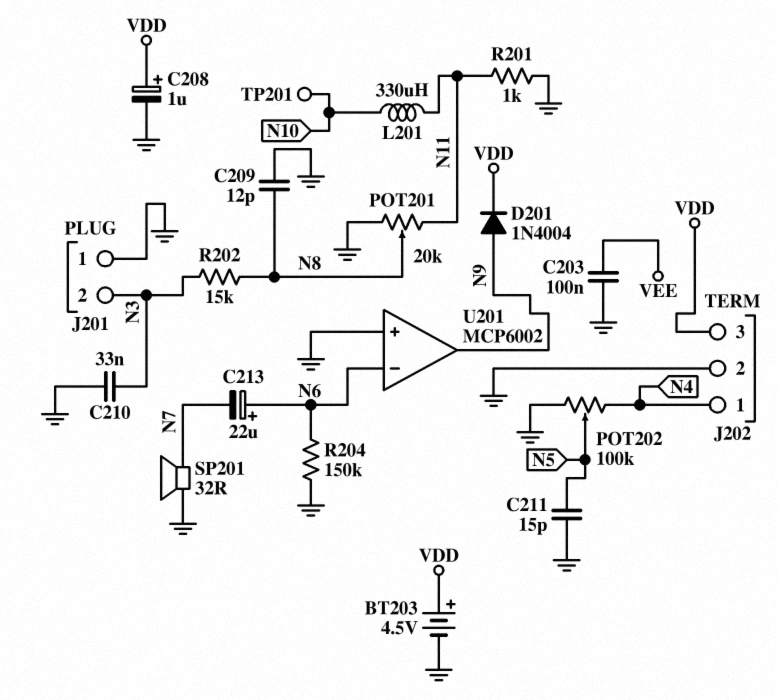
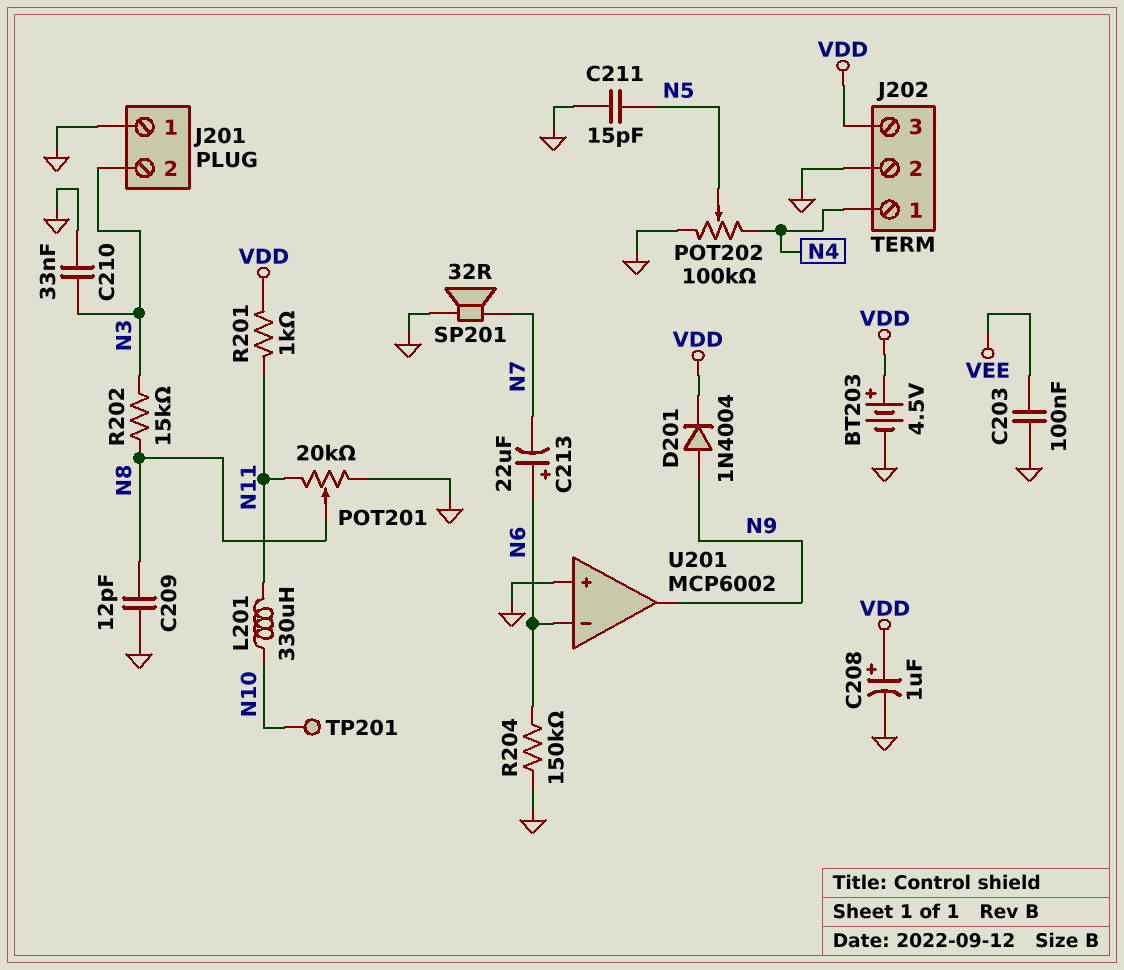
R201: 1k (GND, N11) -> 1k (N11, VDD)

